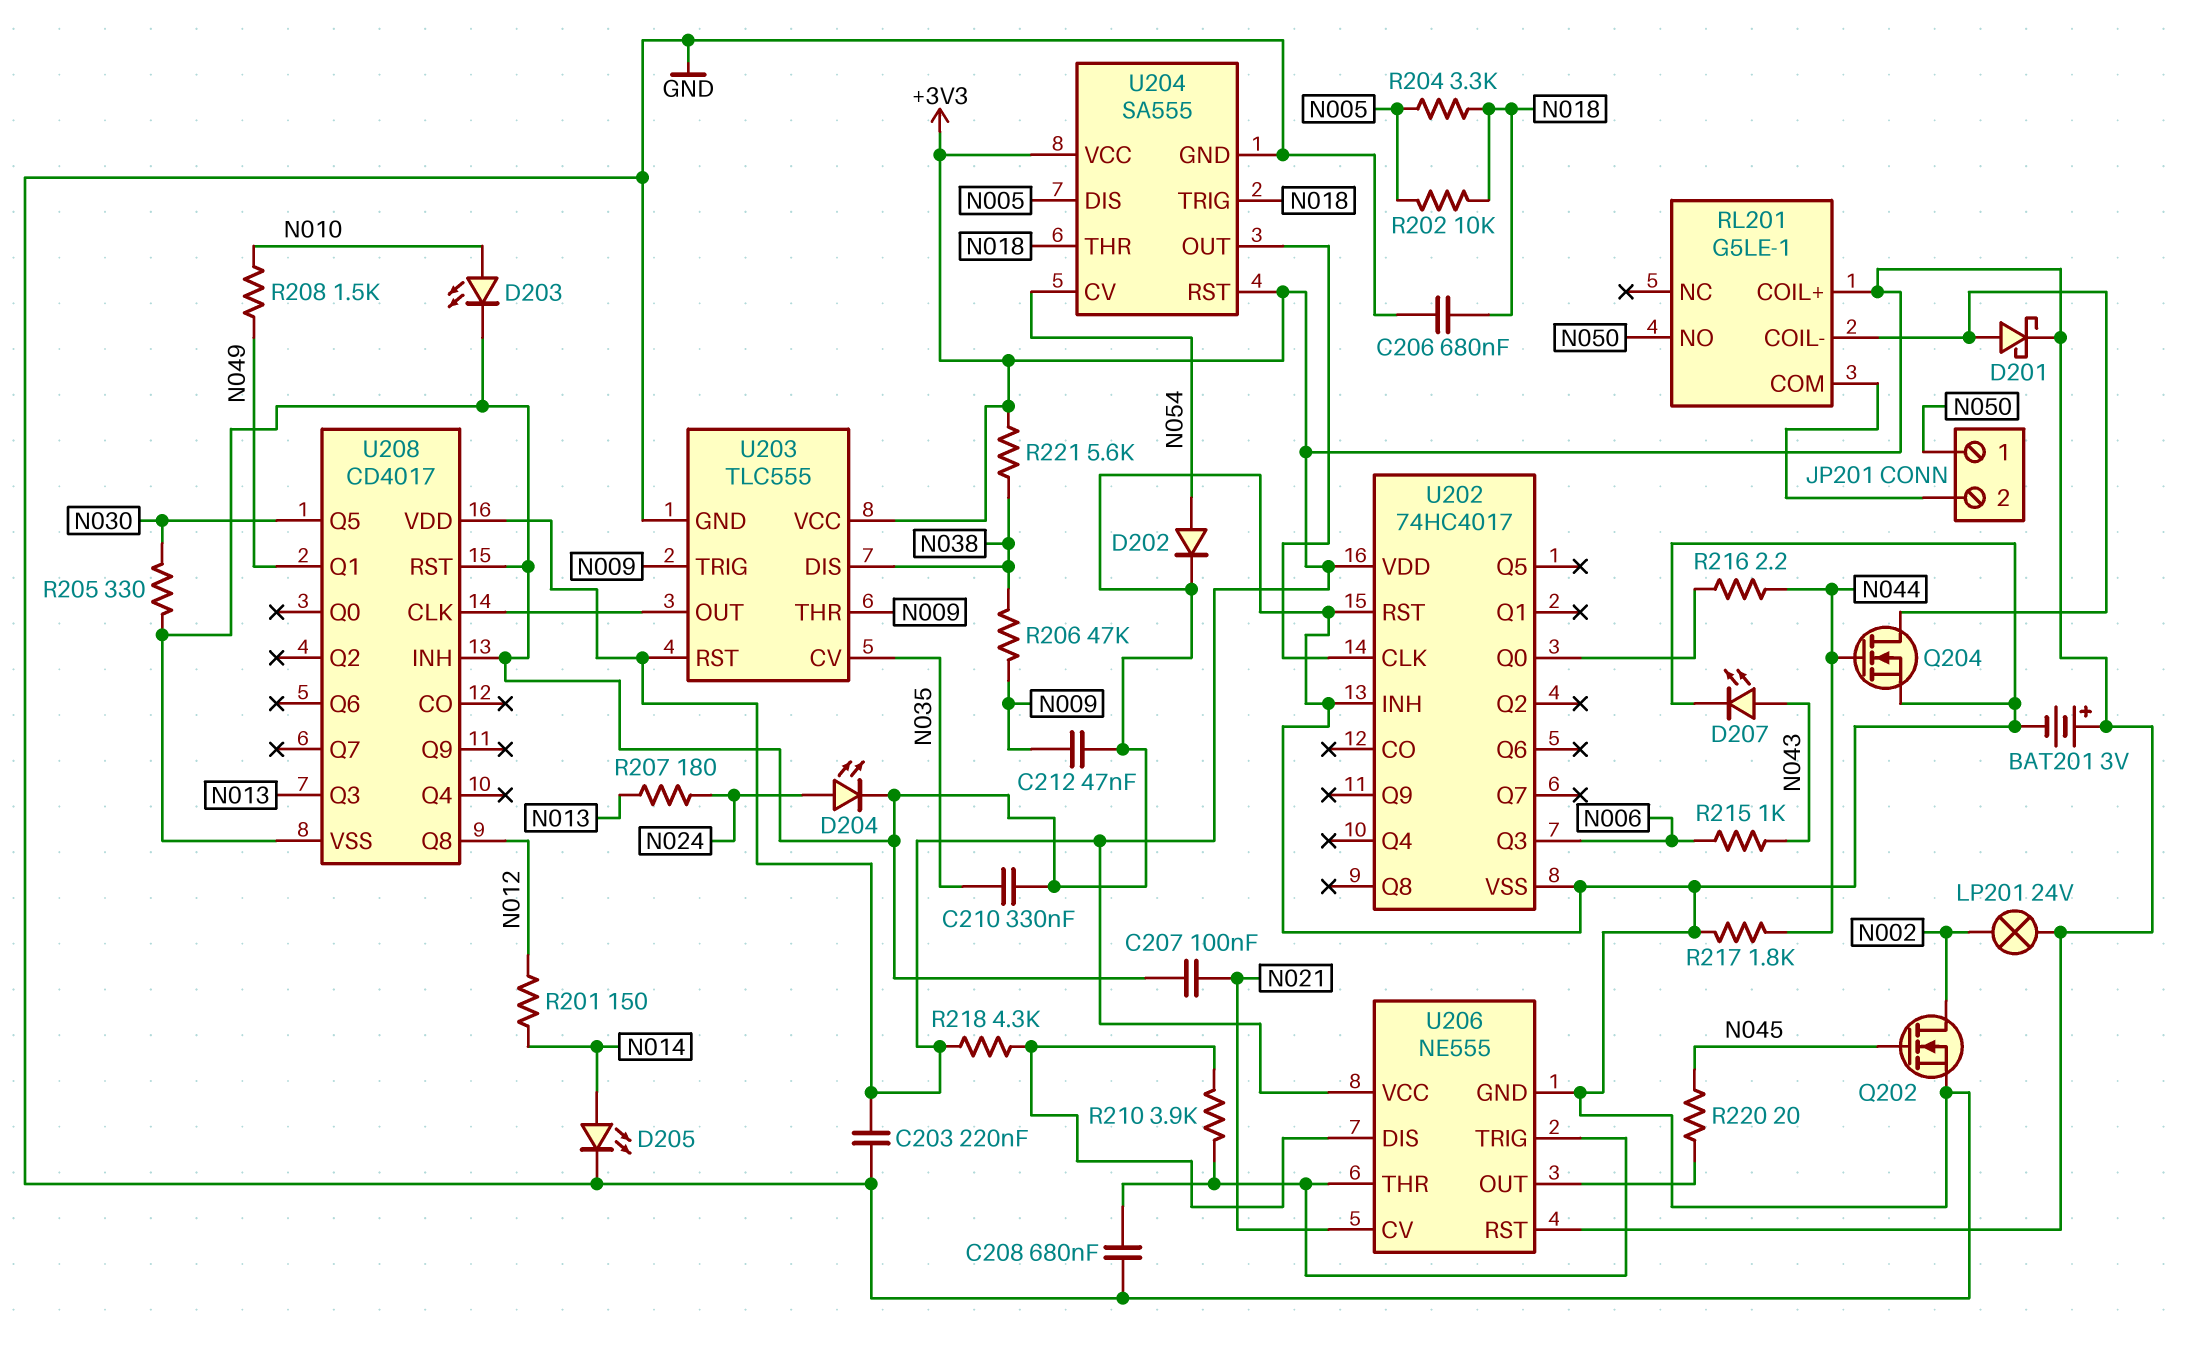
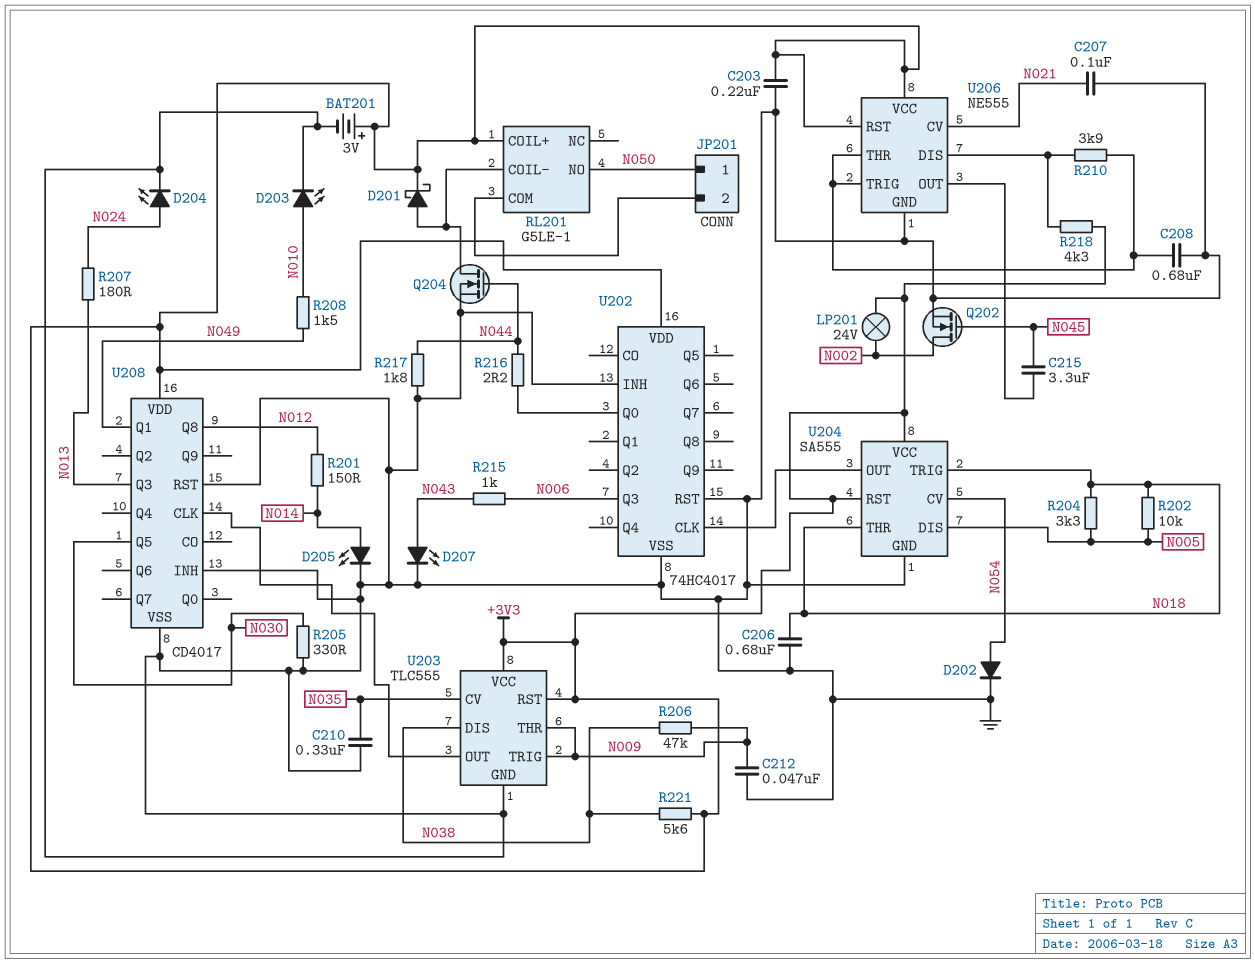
C215: none -> 3.3uF (N045, U206/OUT)
R220: 20 (N045, U206/OUT) -> none

